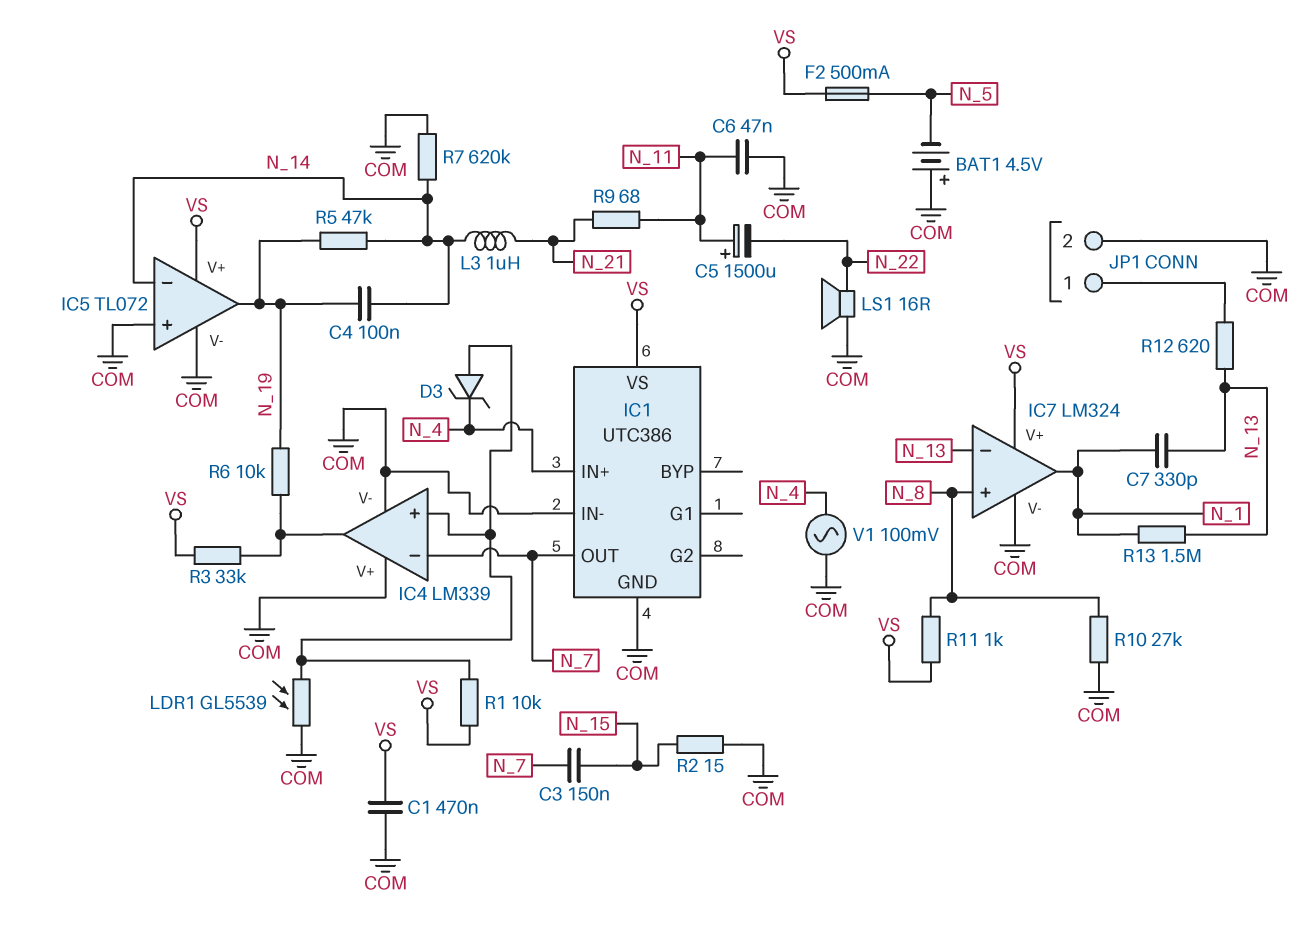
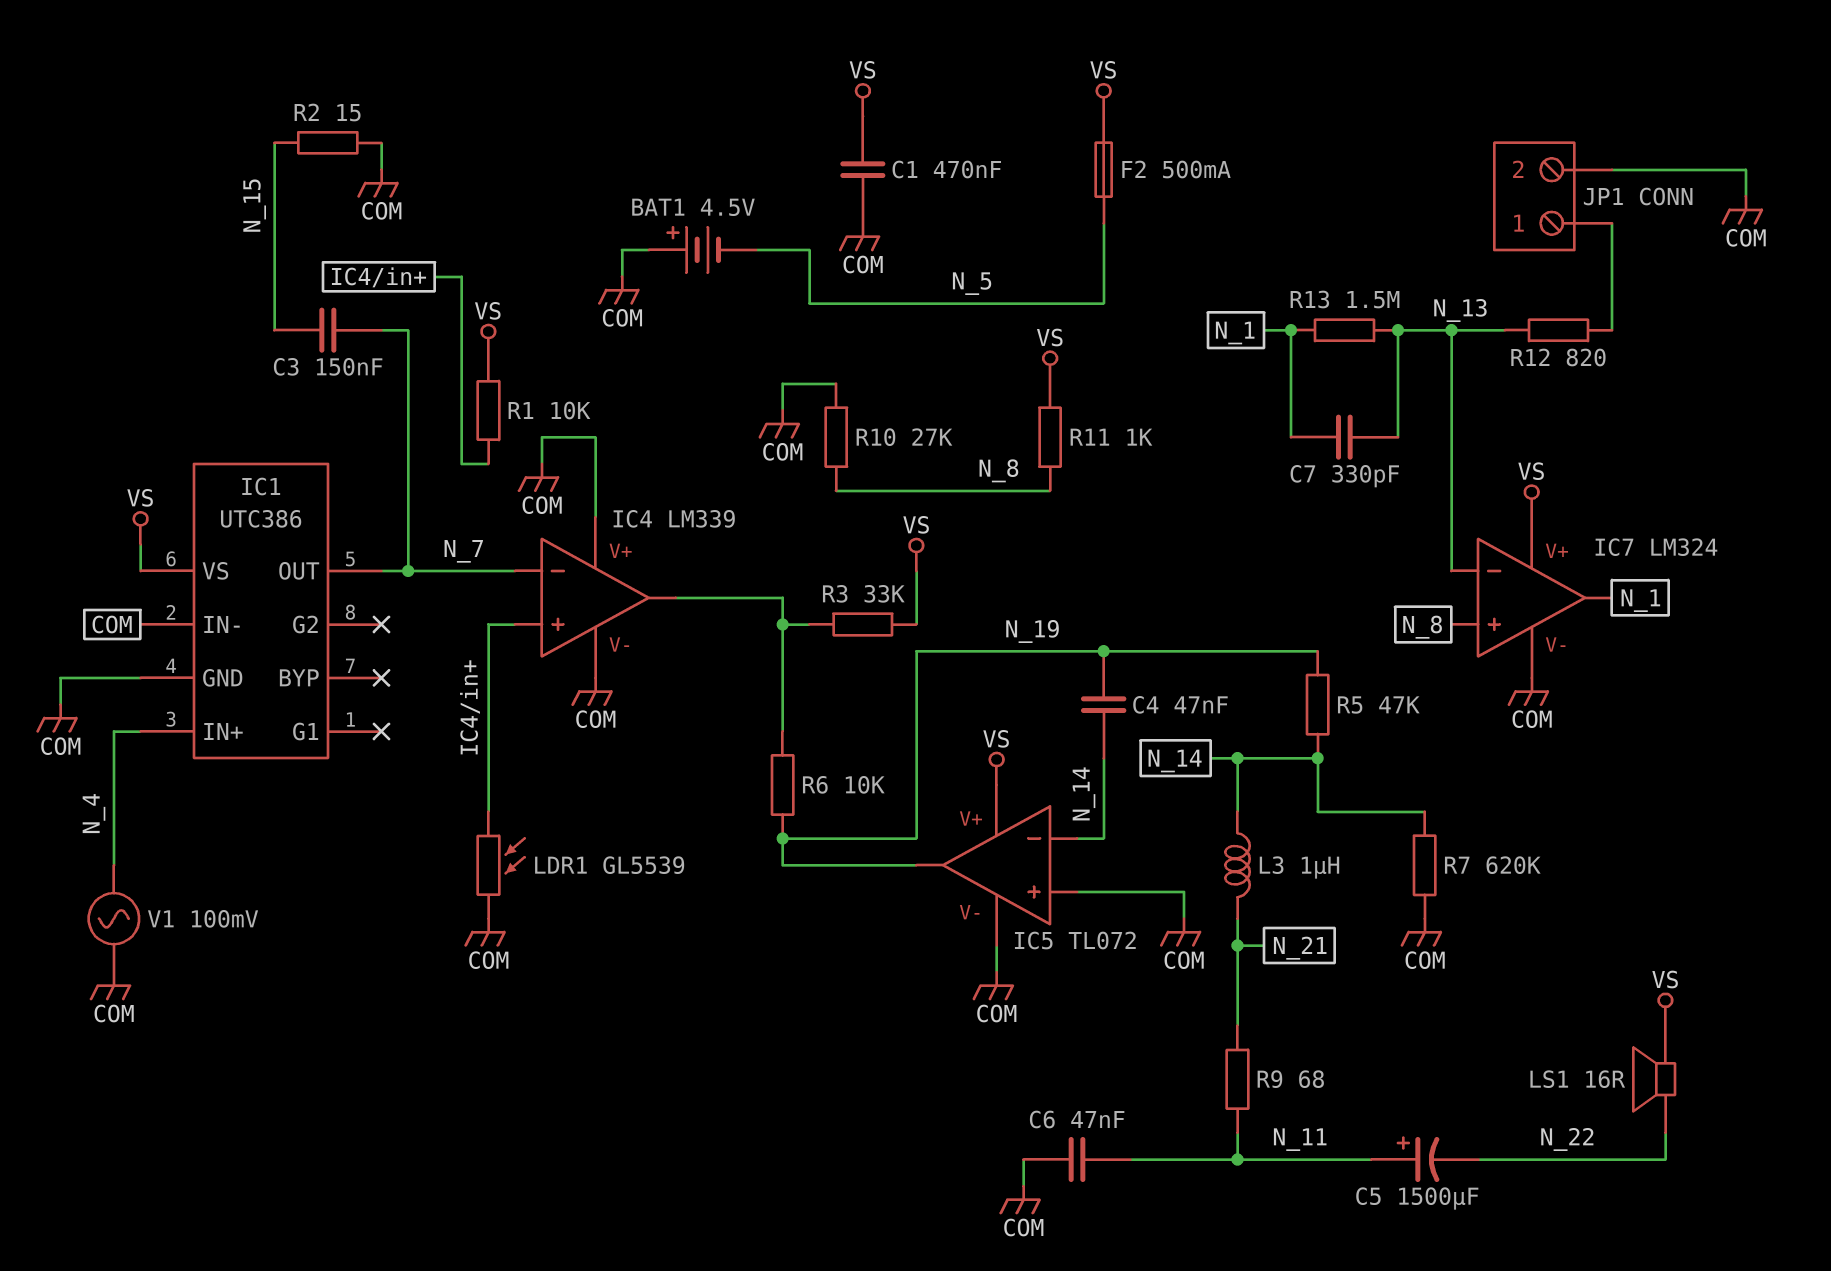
C4: 100nF (N_14, N_19) -> 47nF (N_14, N_19)
D3: zener (A IC4/in+, K N_4) -> none
LS1: speaker 16R (COM, N_22) -> speaker 16R (N_22, VS)
R12: 620 (JP1/1, N_13) -> 820 (JP1/1, N_13)

